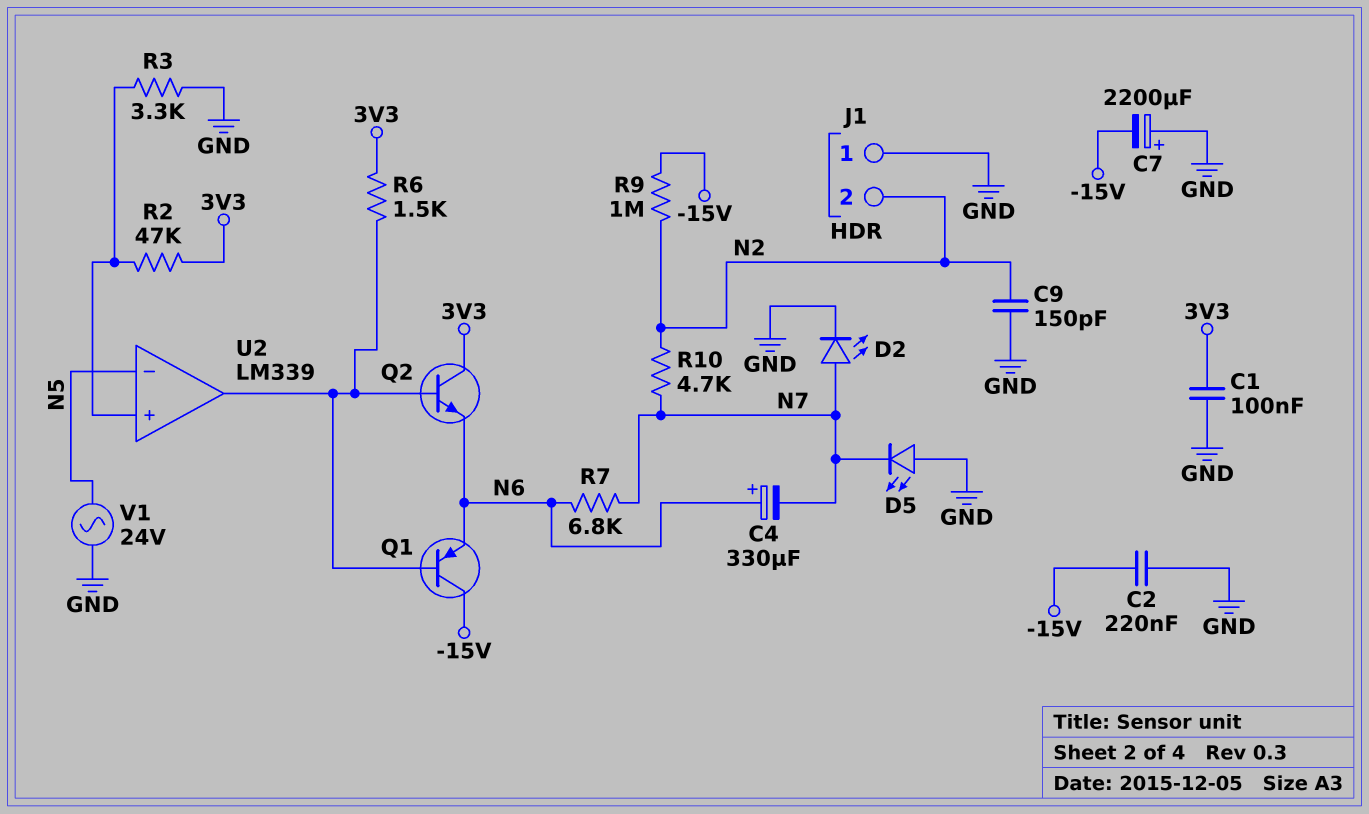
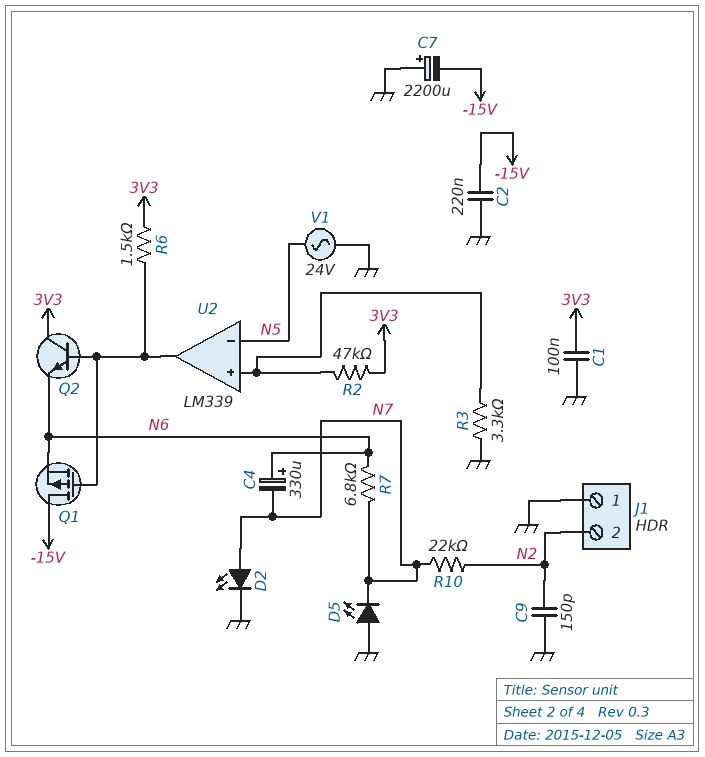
Q1: PNP (B U2/out, C -15V, E N6) -> PMOS (G U2/out, D -15V, S N6)
R9: 1M (-15V, N2) -> none
R10: 4.7k (N2, N7) -> 22k (N2, N7)

